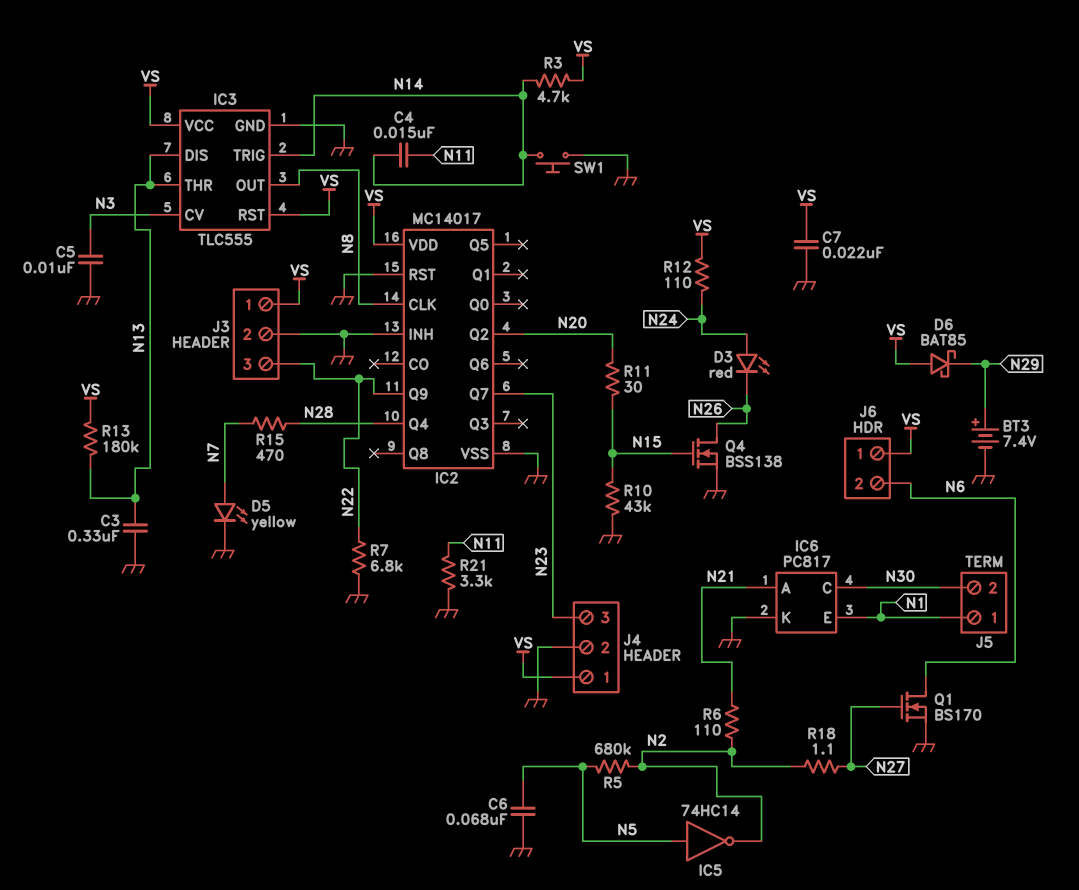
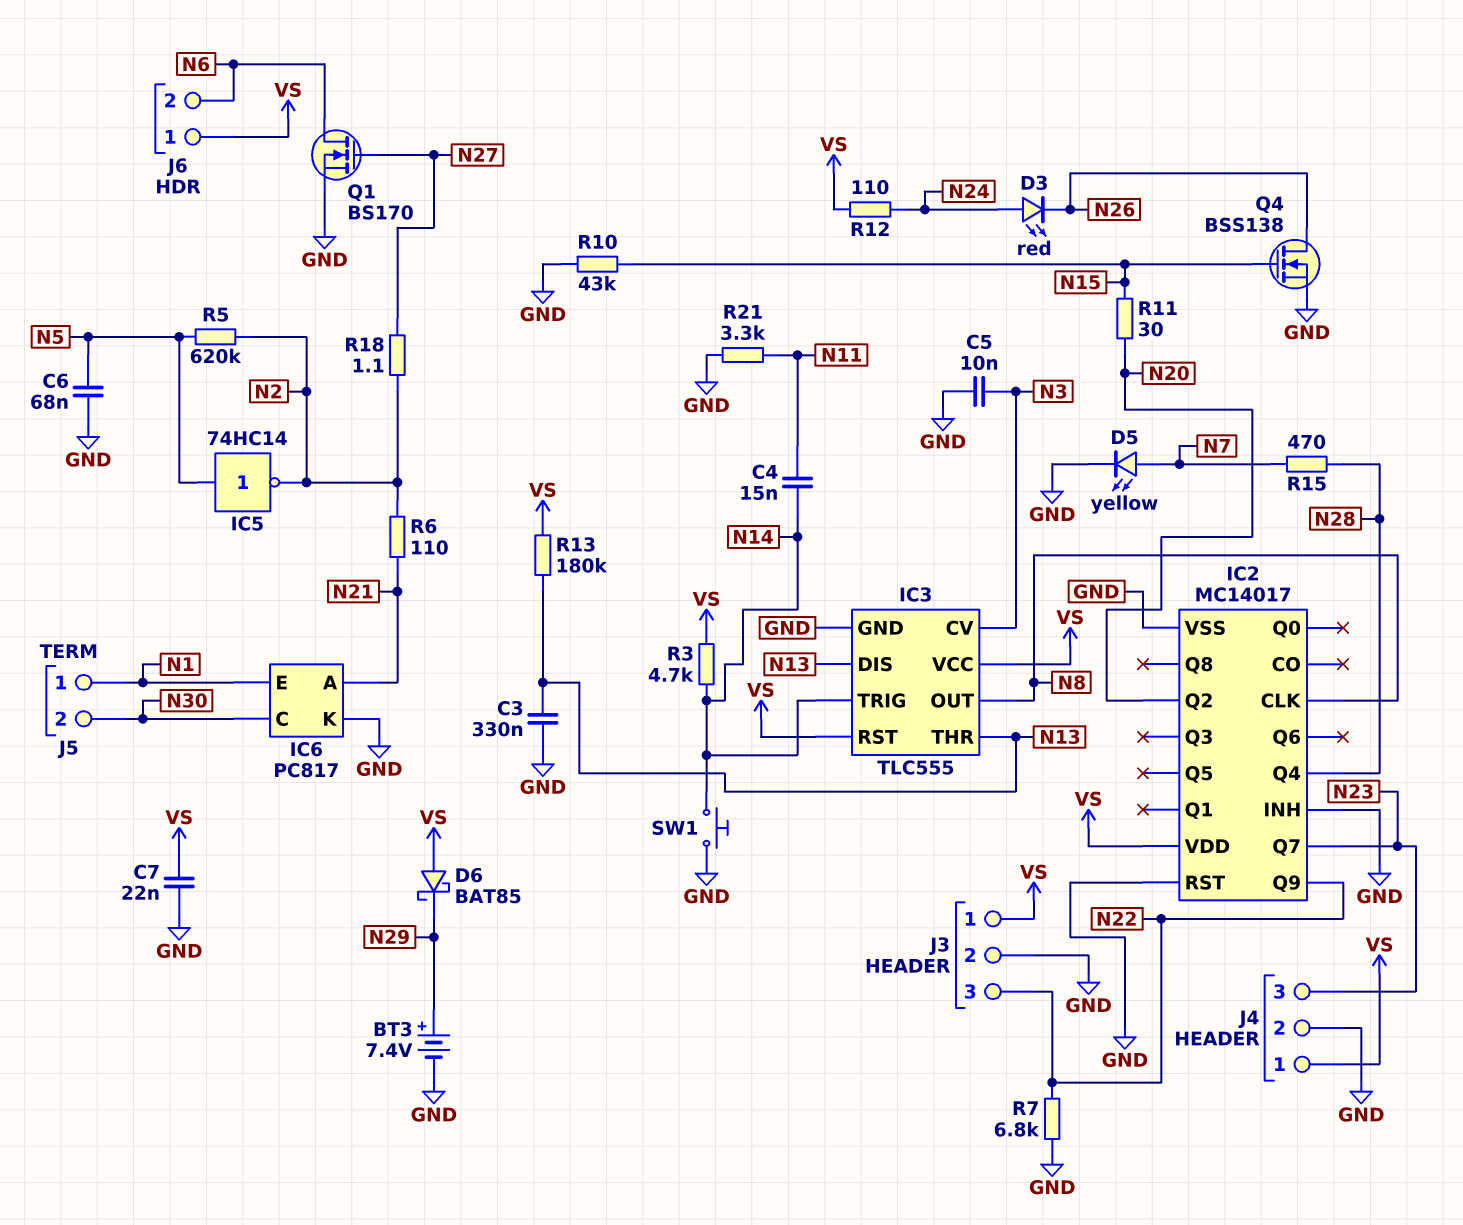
R5: 680k (N2, N5) -> 620k (N2, N5)

